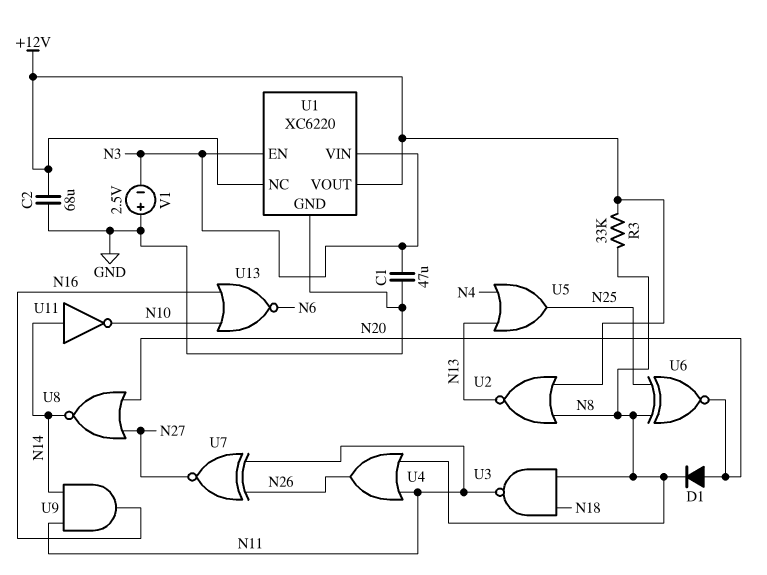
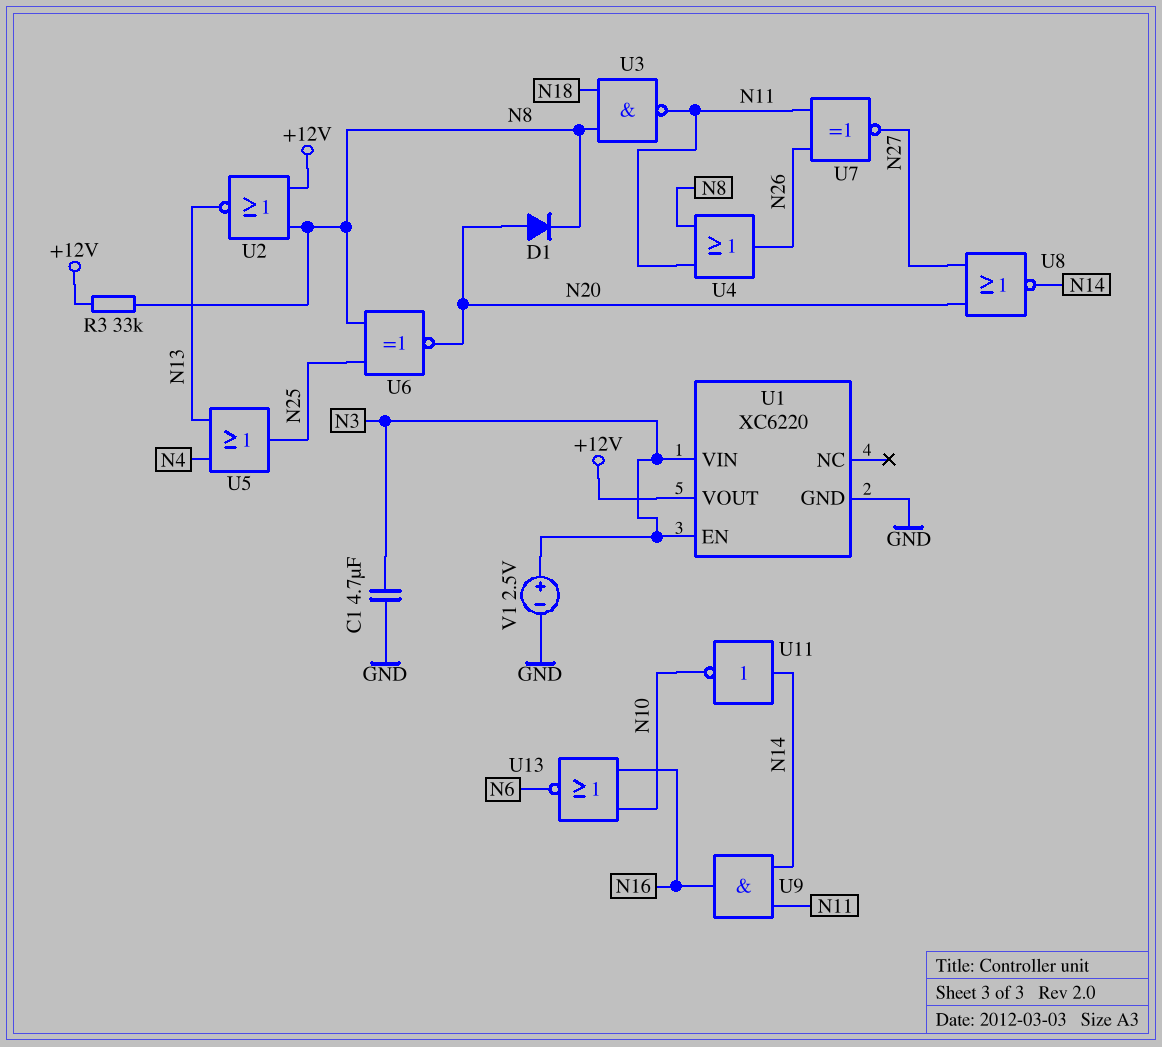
C1: 47uF (GND, N3) -> 4.7uF (GND, N3)
C2: 68uF (+12V, GND) -> none
U1 pin NC: +12V -> none
V1: 2.5V (plus GND, minus N3) -> 2.5V (plus N3, minus GND)

